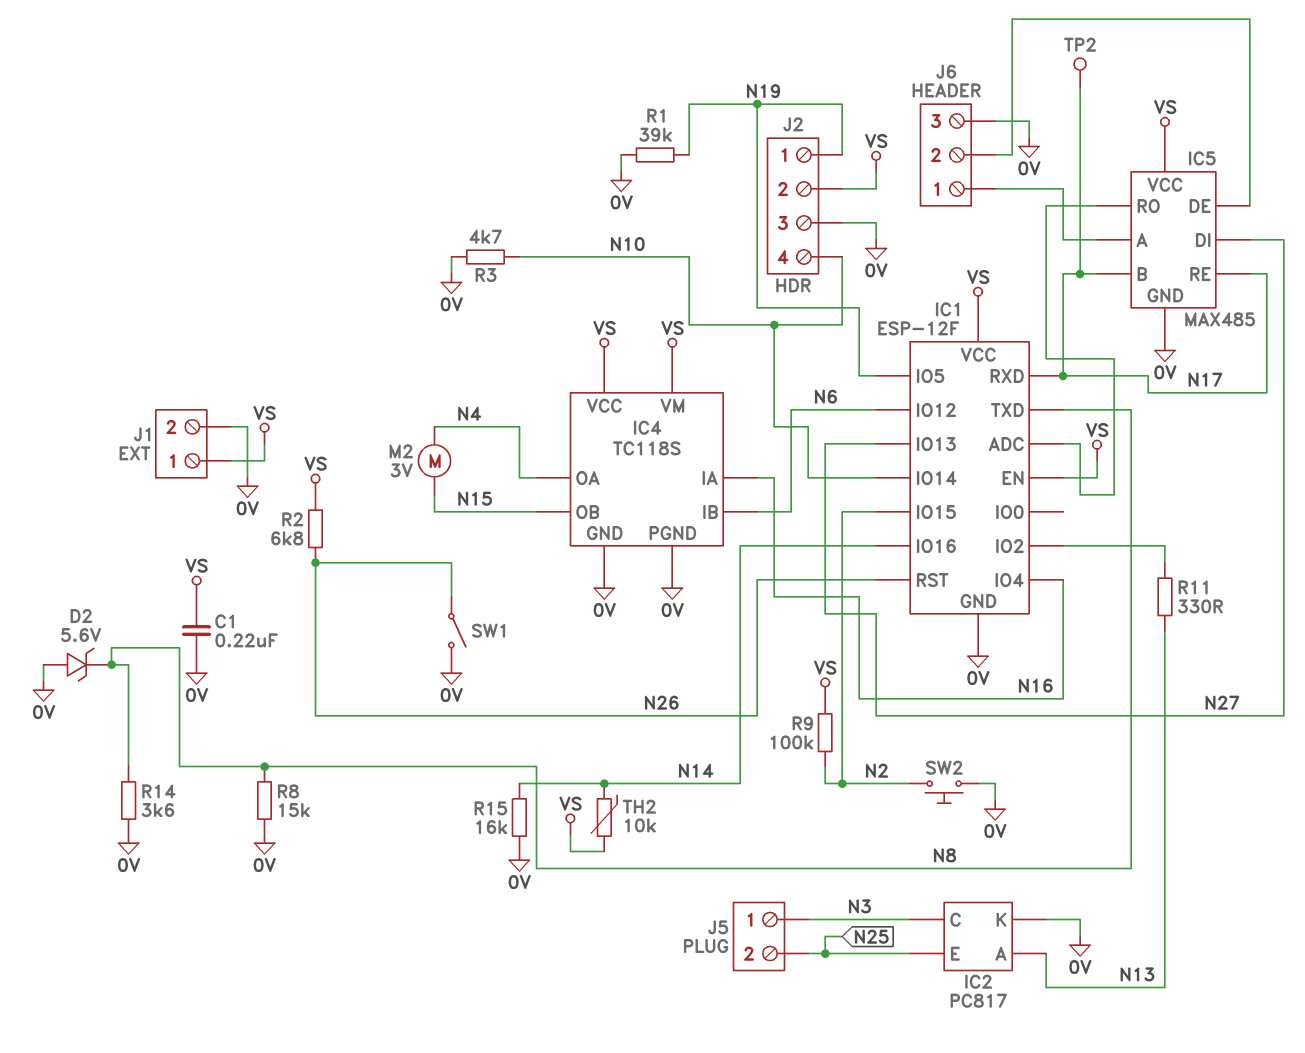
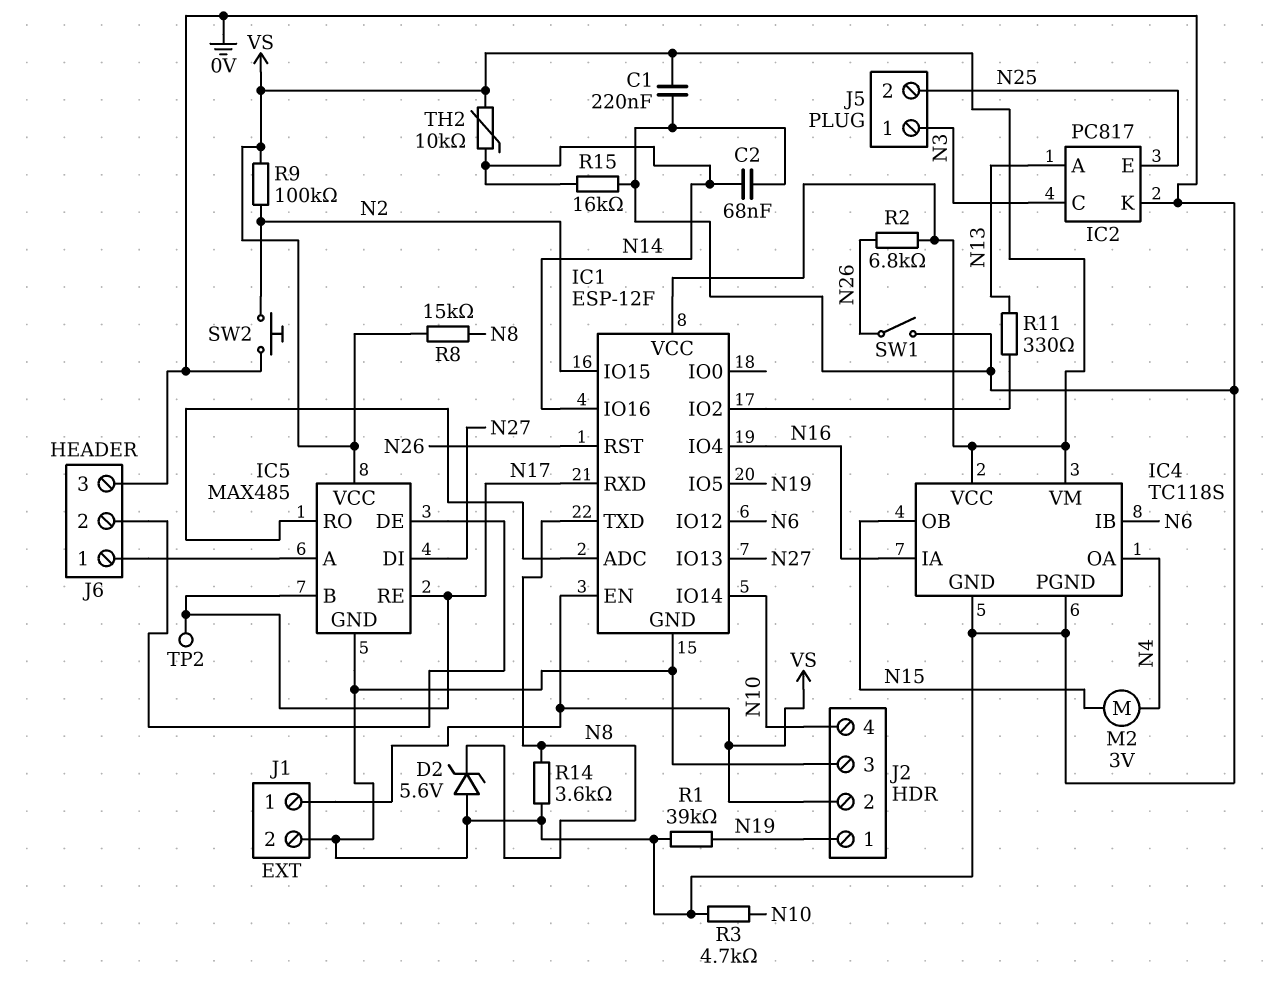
C2: none -> 68nF (0V, N14)
R8: 15k (0V, N8) -> 15k (N8, VS)

